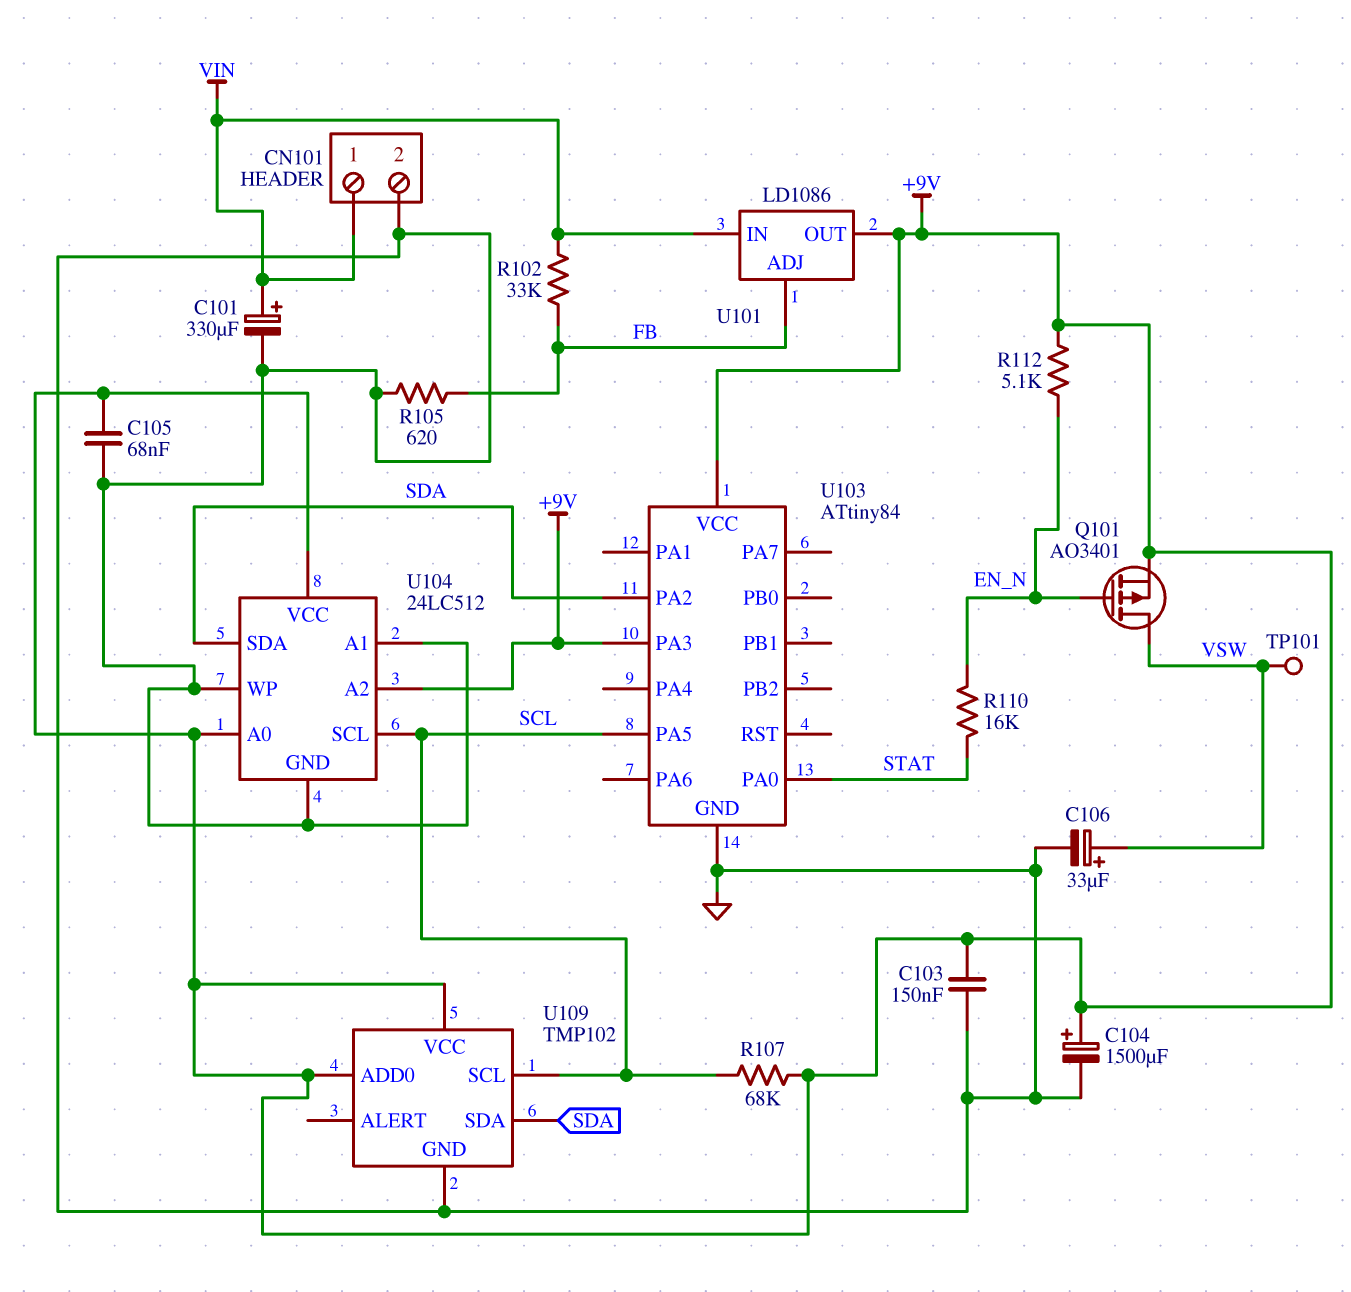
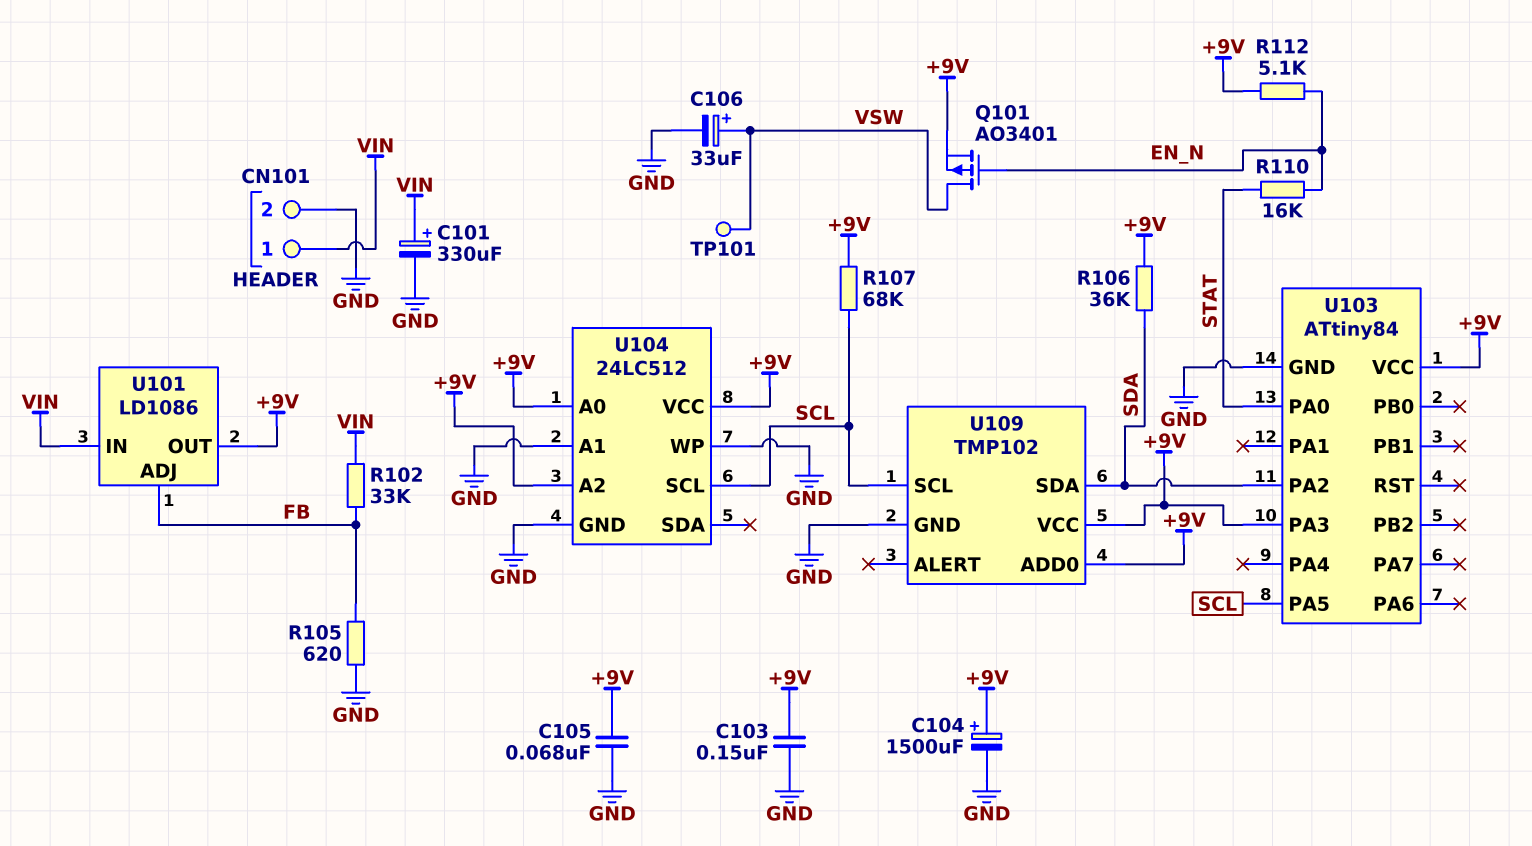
R106: none -> 36k (+9V, SDA)
U104 pin SDA: SDA -> none

